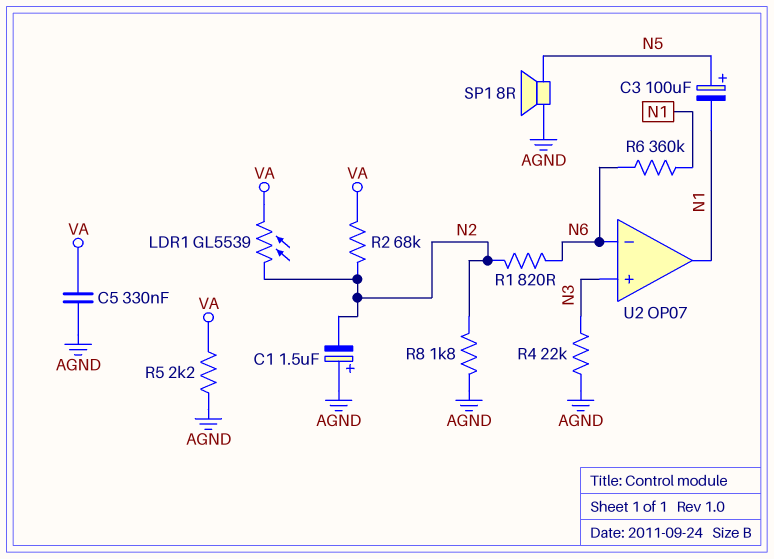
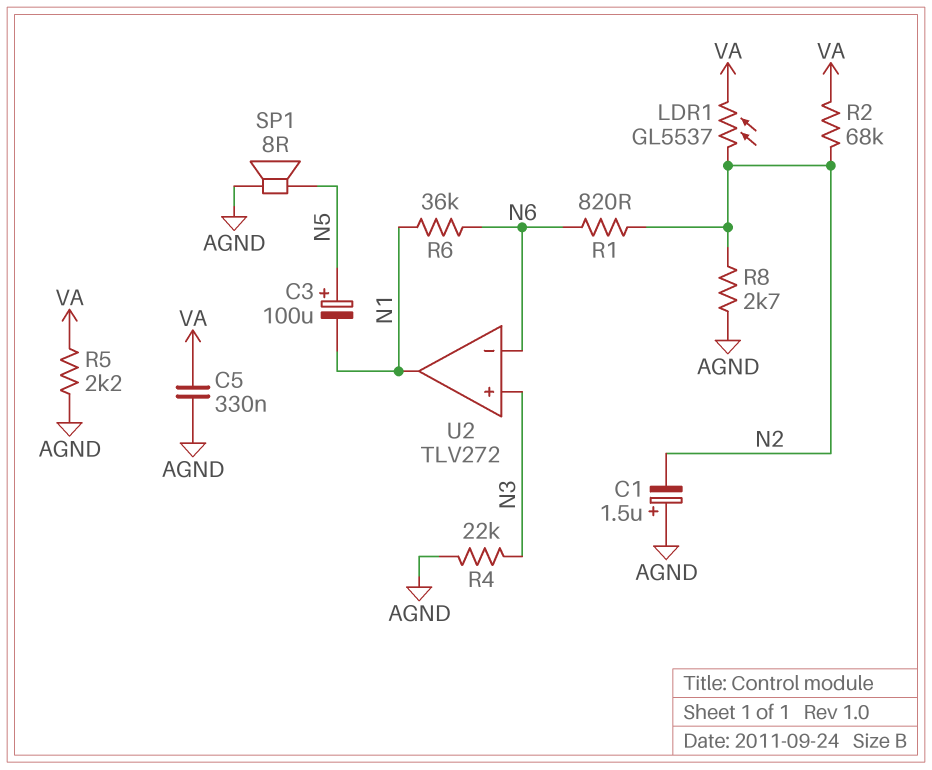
LDR1: GL5539 (N2, VA) -> GL5537 (N2, VA)
R6: 360k (N1, N6) -> 36k (N1, N6)
R8: 1.8k (AGND, N2) -> 2.7k (AGND, N2)
U2: OP07 -> TLV272

